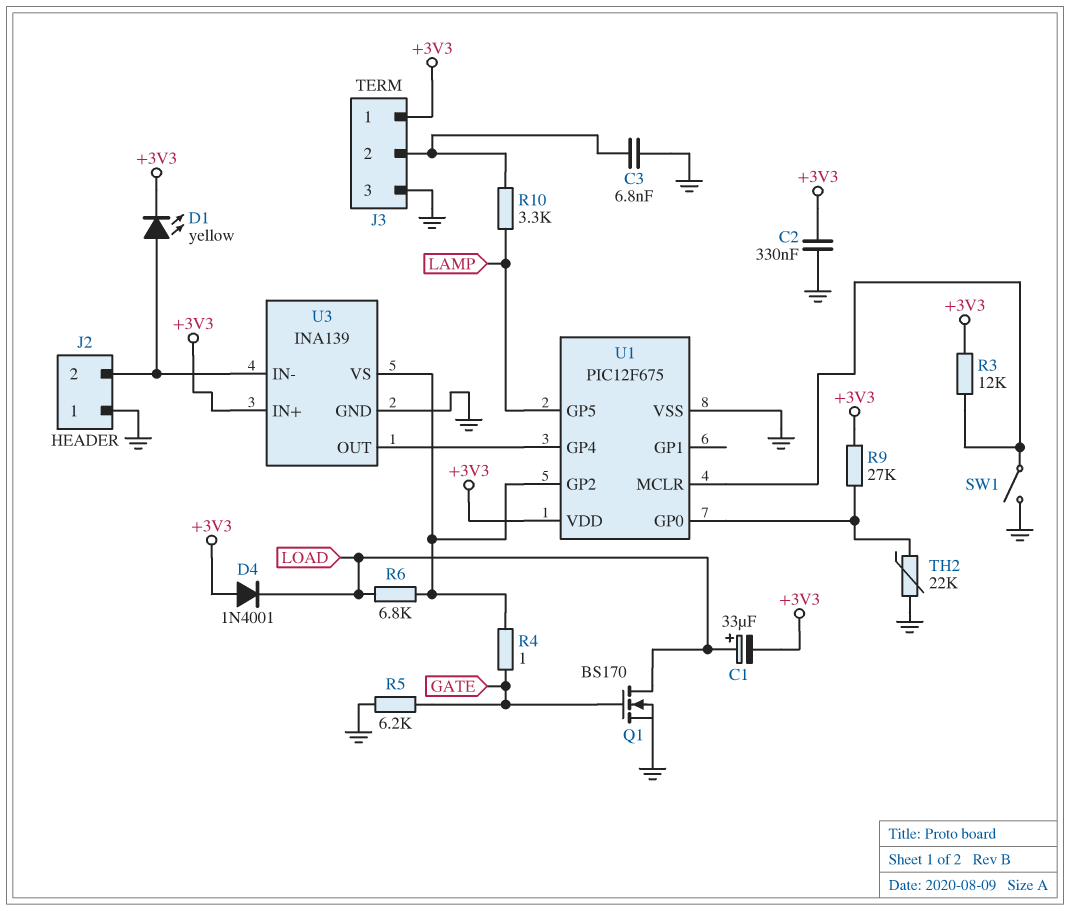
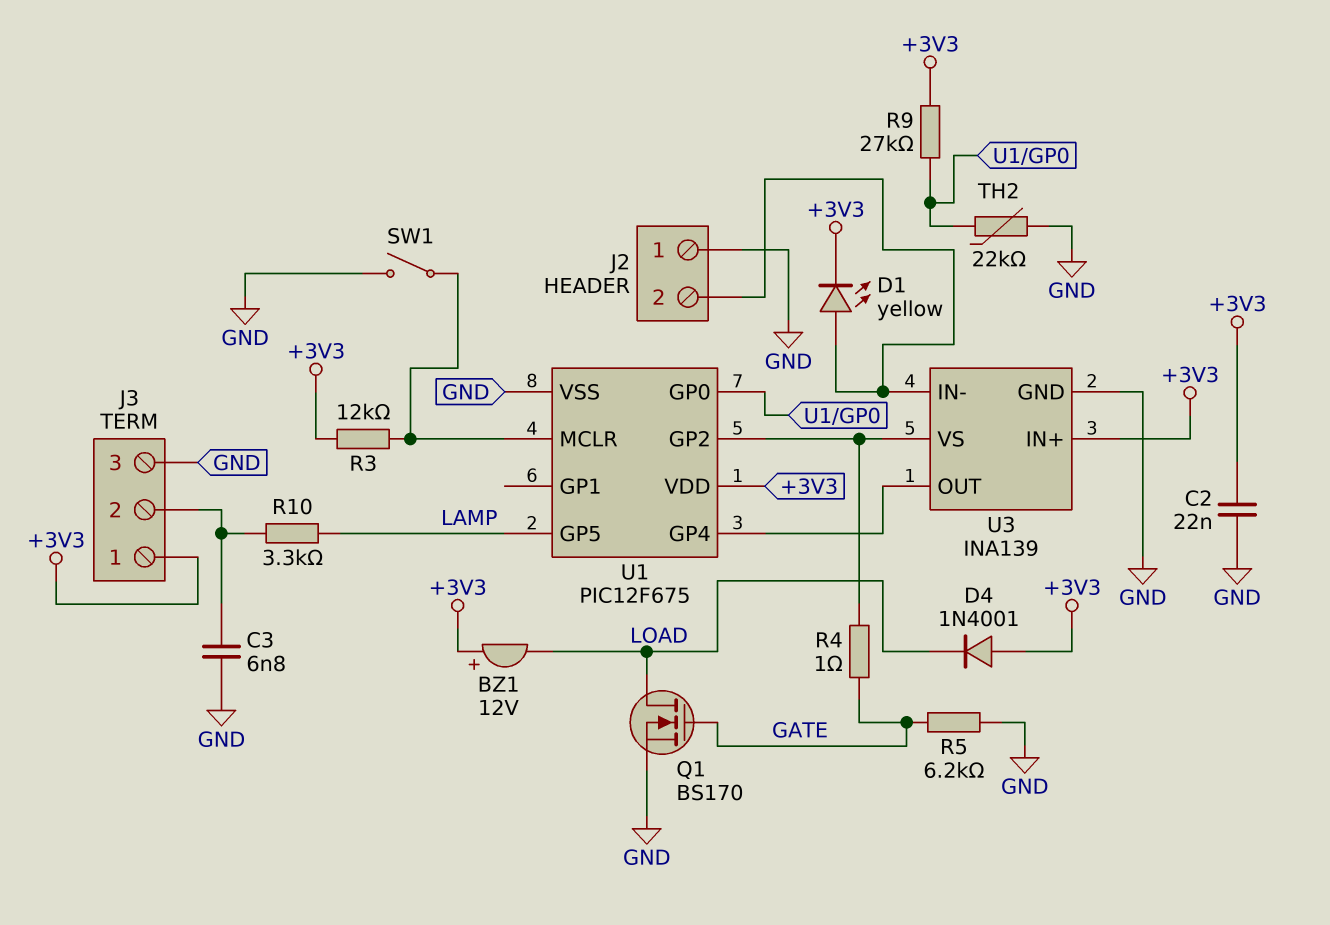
BZ1: none -> buzzer 12V (plus +3V3, minus LOAD)
C1: 33uF (plus LOAD, minus +3V3) -> none
C2: 330nF (+3V3, GND) -> 22nF (+3V3, GND)
R6: 6.8k (LOAD, U1/GP2) -> none

